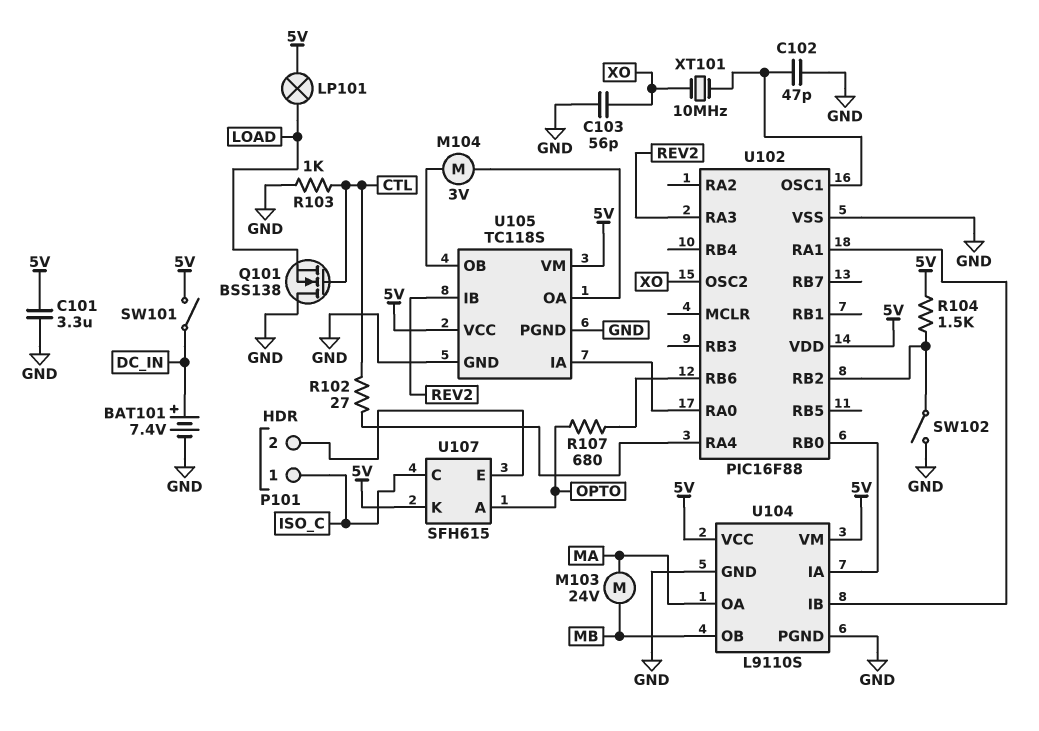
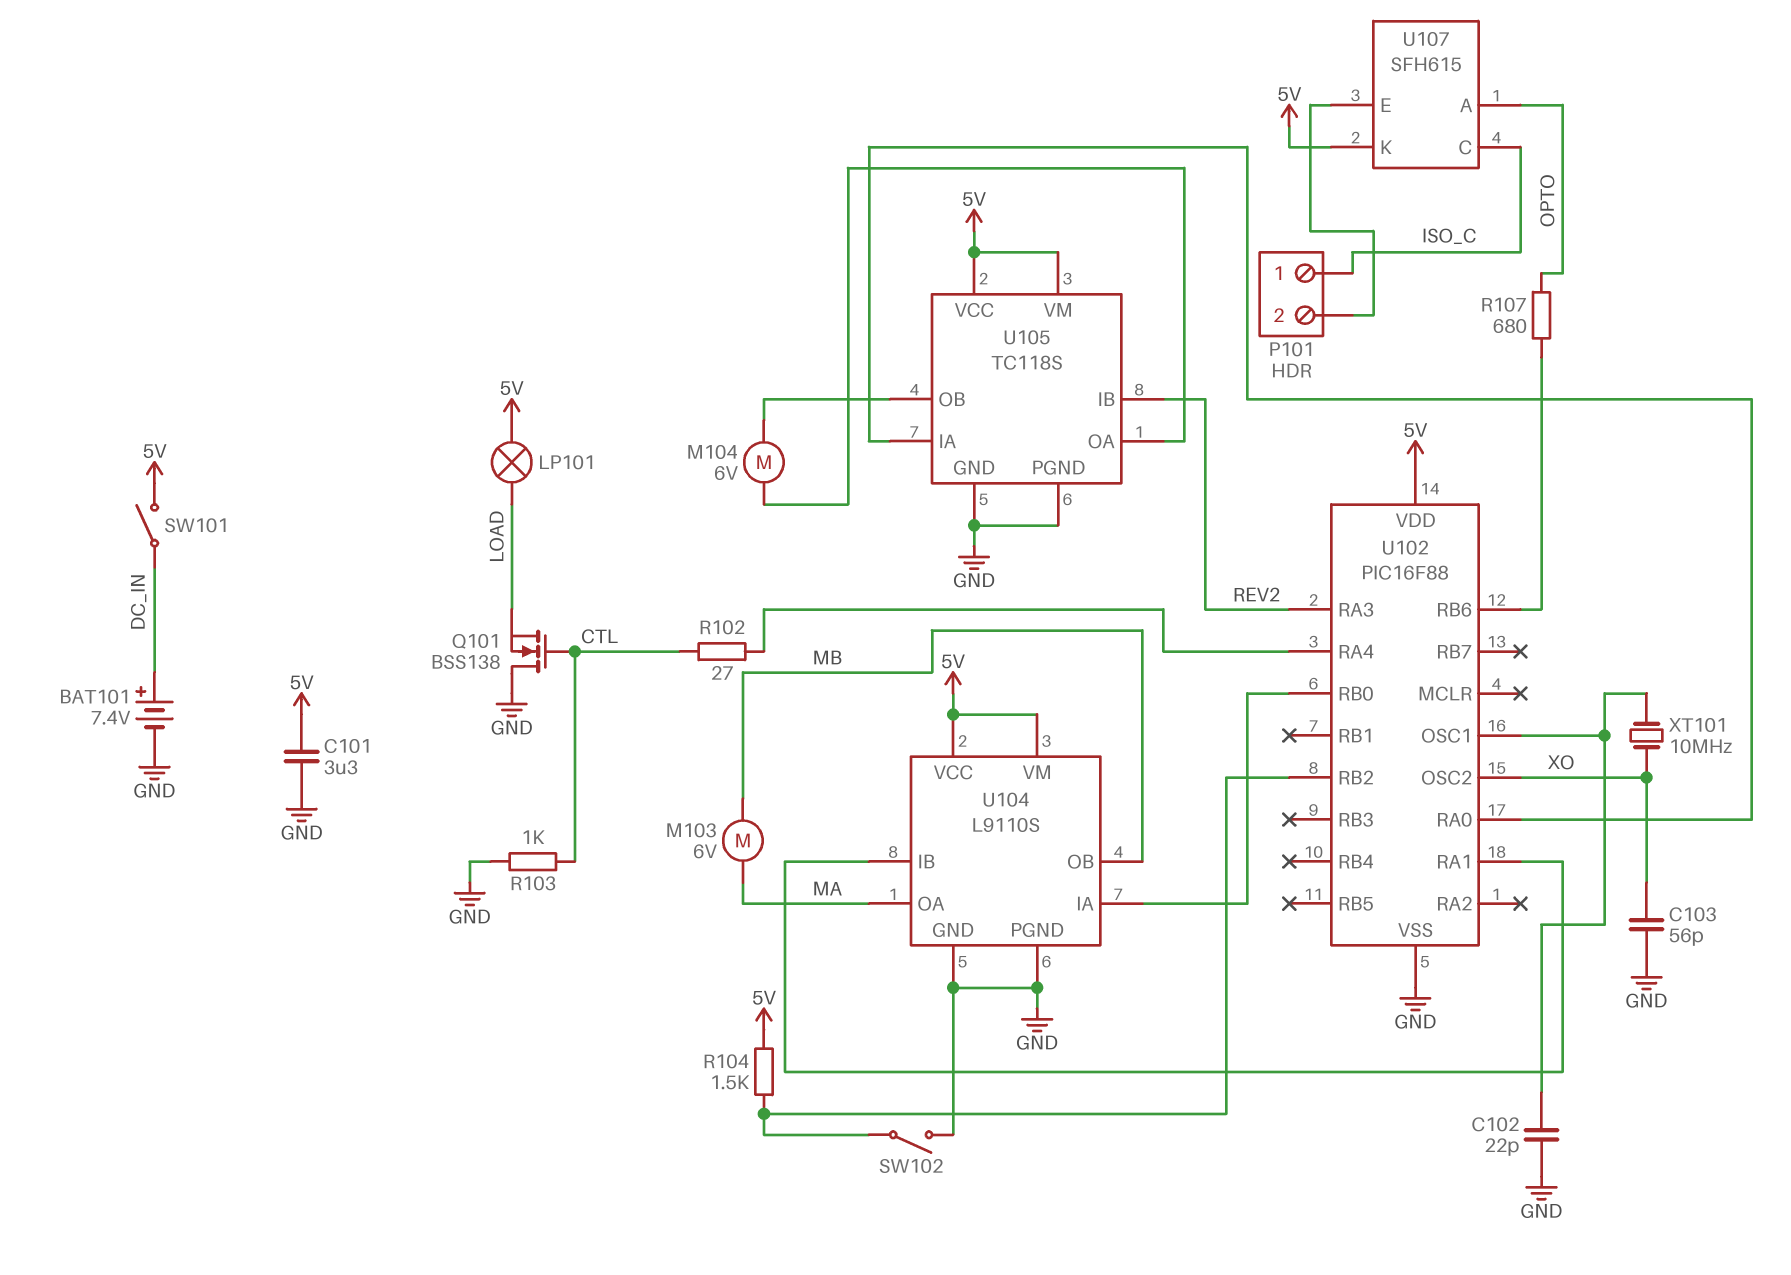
C102: 47pF (GND, U102/OSC1) -> 22pF (GND, U102/OSC1)
M103: motor 24V (MA, MB) -> motor 6V (MA, MB)
M104: motor 3V (U105/OA, U105/OB) -> motor 6V (U105/OA, U105/OB)

